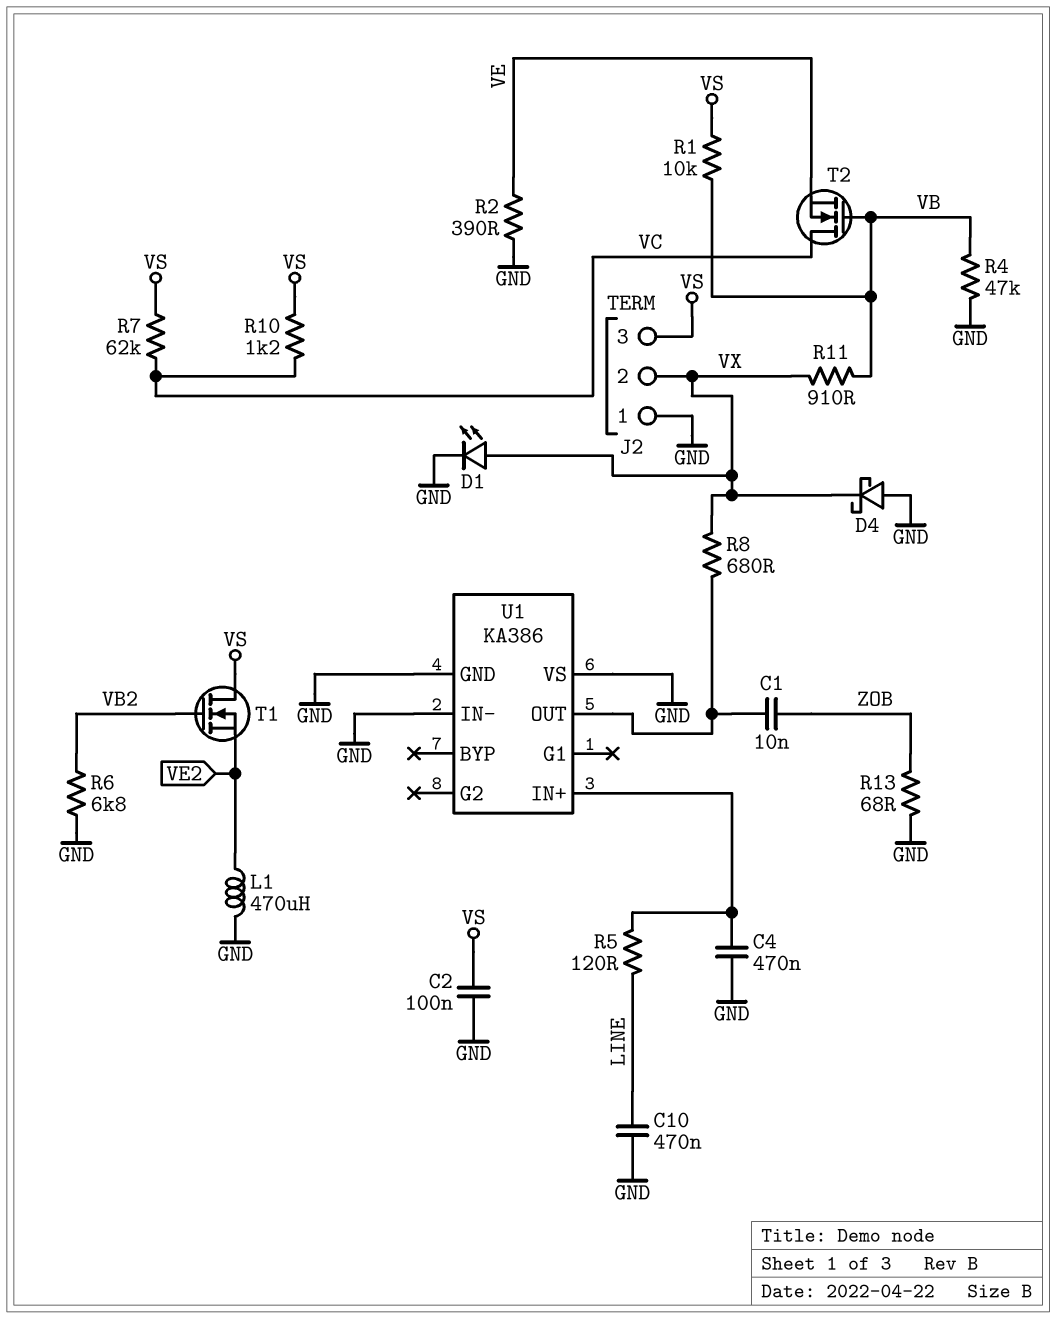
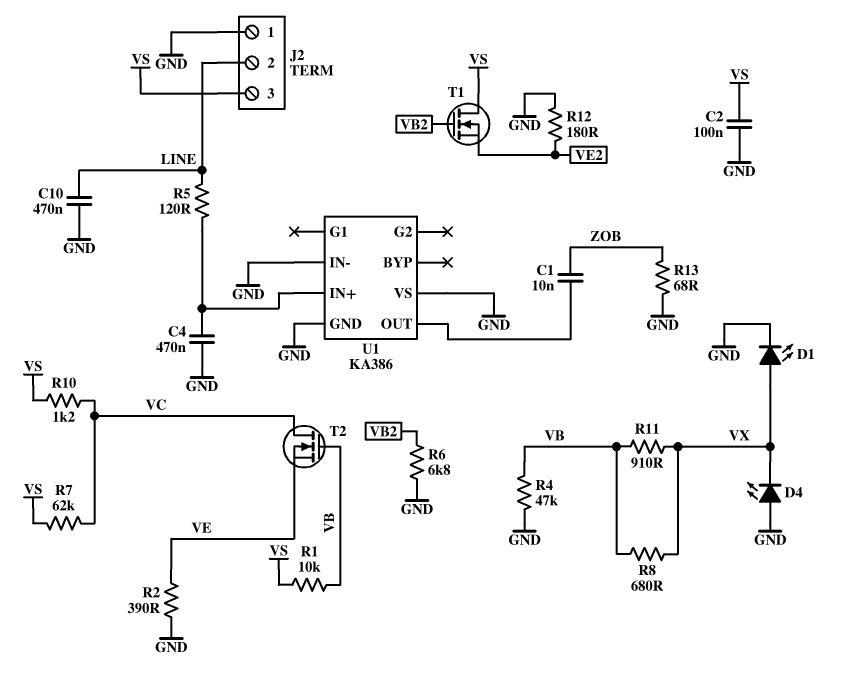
D4: schottky (A GND, K VX) -> LED (A GND, K VX)
J2 pin 2: VX -> LINE
L1: 470uH (GND, VE2) -> none
R8: 680 (U1/OUT, VX) -> 680 (VB, VX)
R12: none -> 180 (GND, VE2)

